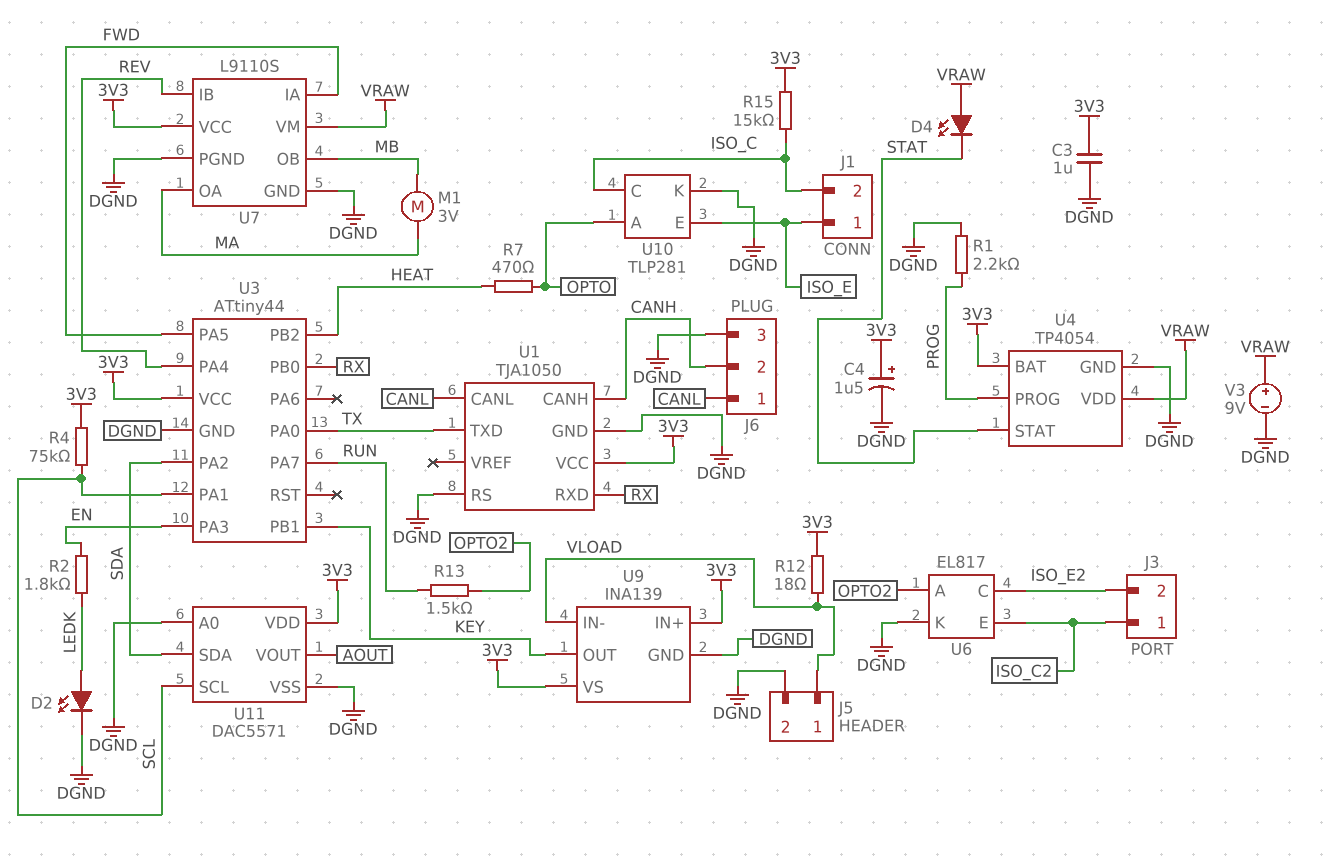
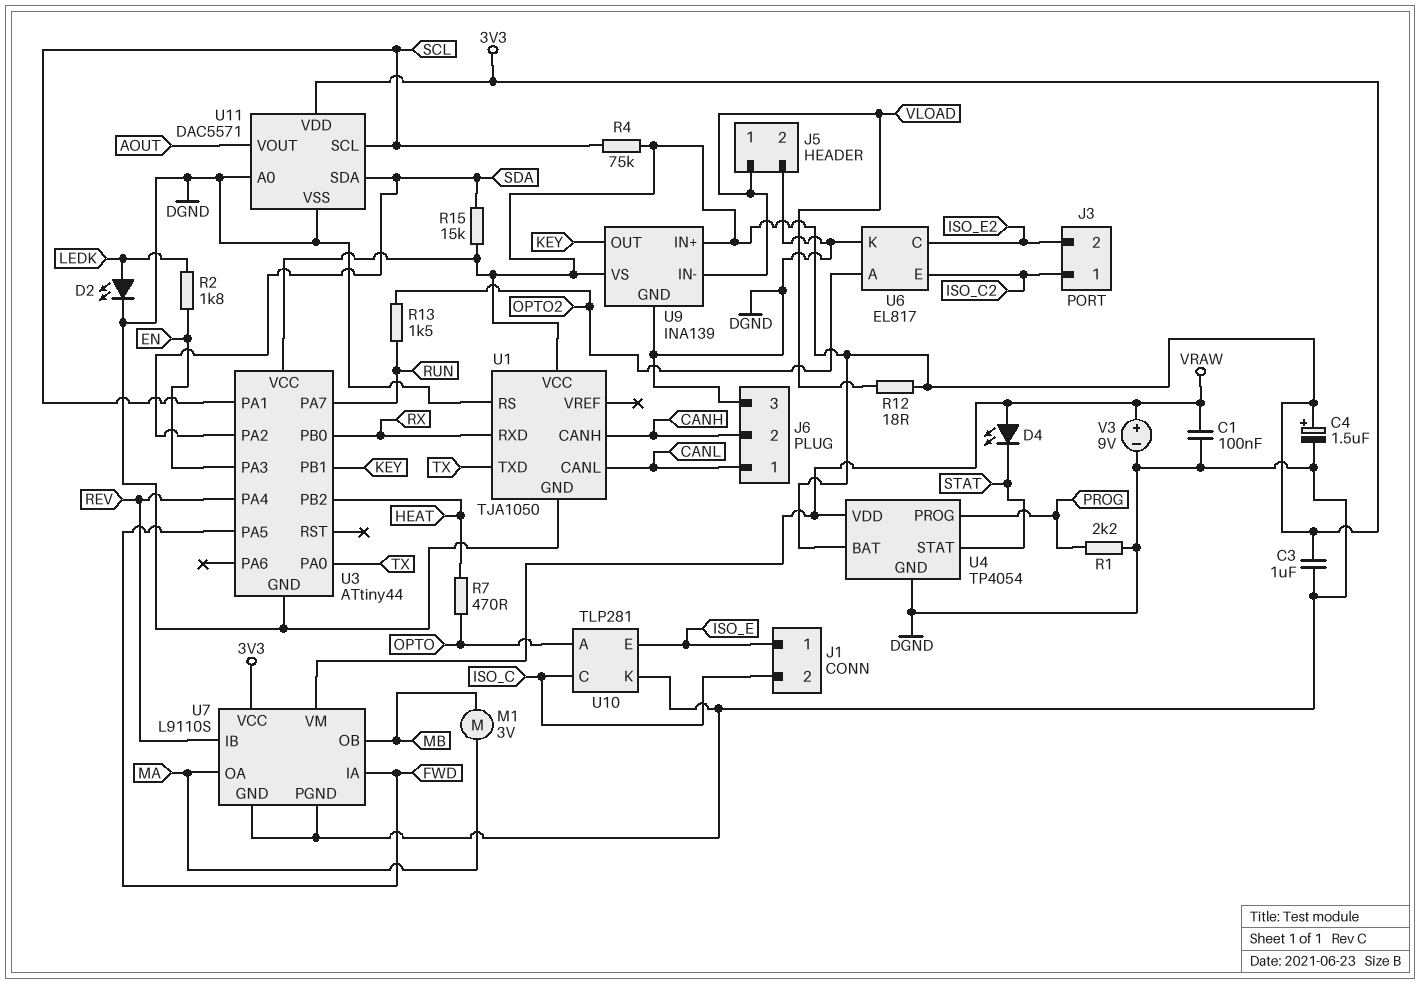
C1: none -> 100nF (DGND, VRAW)
R15: 15k (3V3, ISO_C) -> 15k (3V3, SDA)

